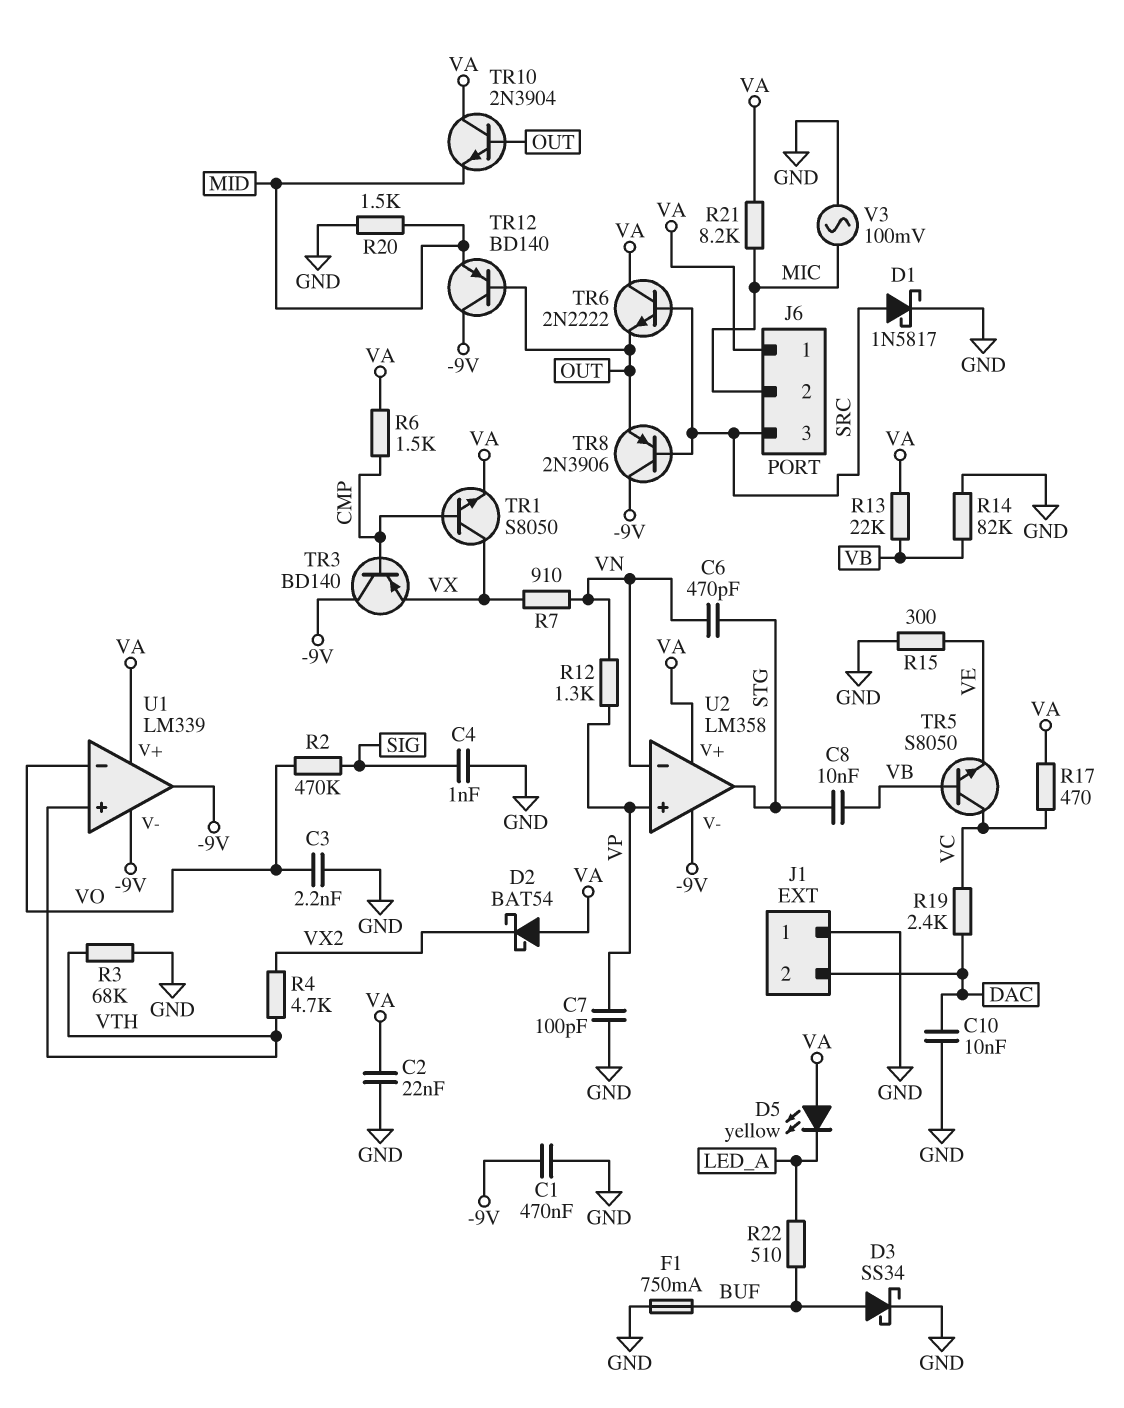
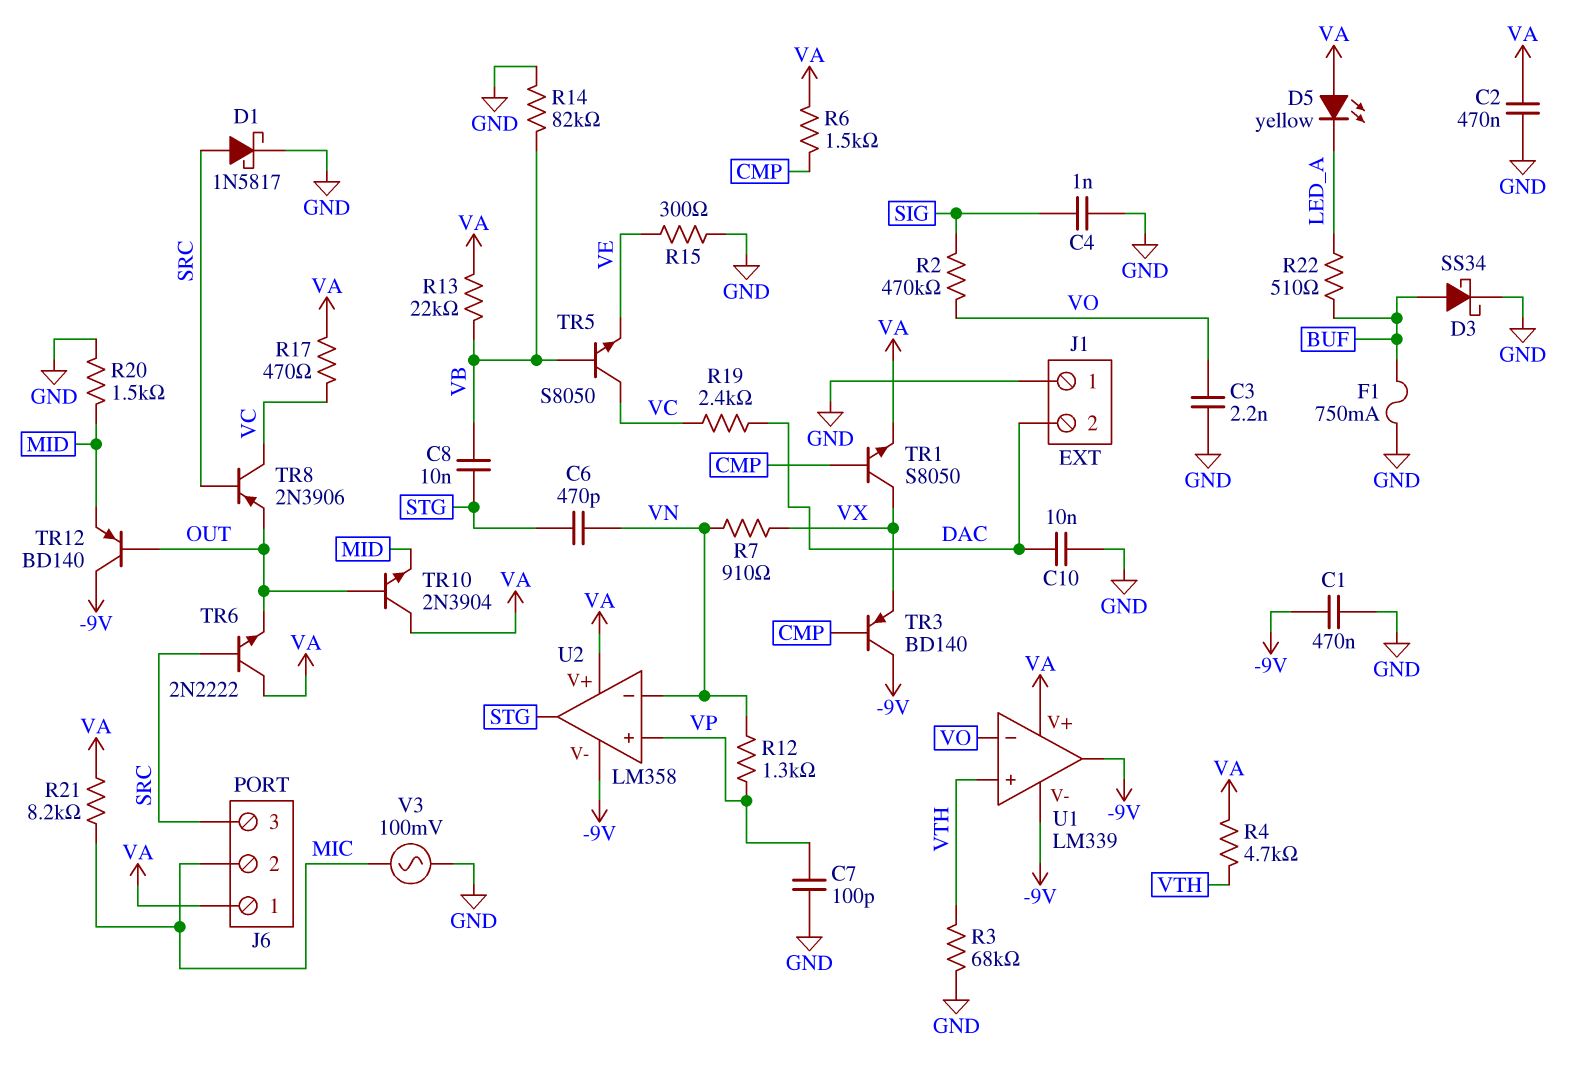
C2: 22nF (GND, VA) -> 470nF (GND, VA)
D2: schottky BAT54 (A VA, K VX2) -> none
R4: 4.7k (VTH, VX2) -> 4.7k (VA, VTH)
TR8: PNP 2N3906 (B SRC, C -9V, E OUT) -> PNP 2N3906 (B SRC, C VC, E OUT)

